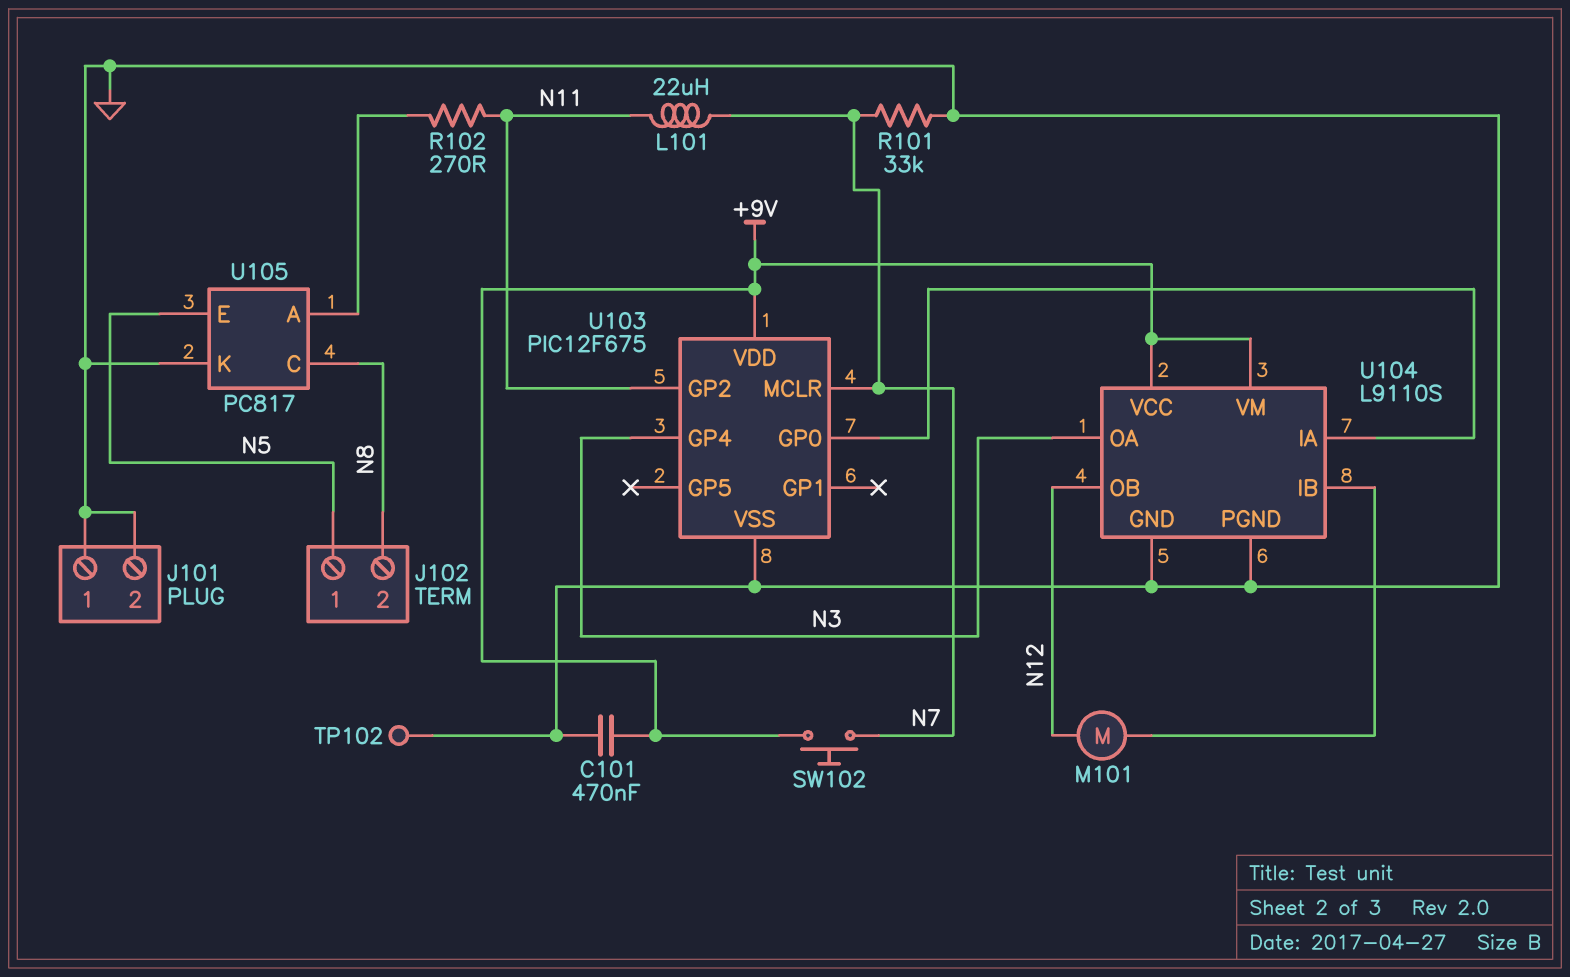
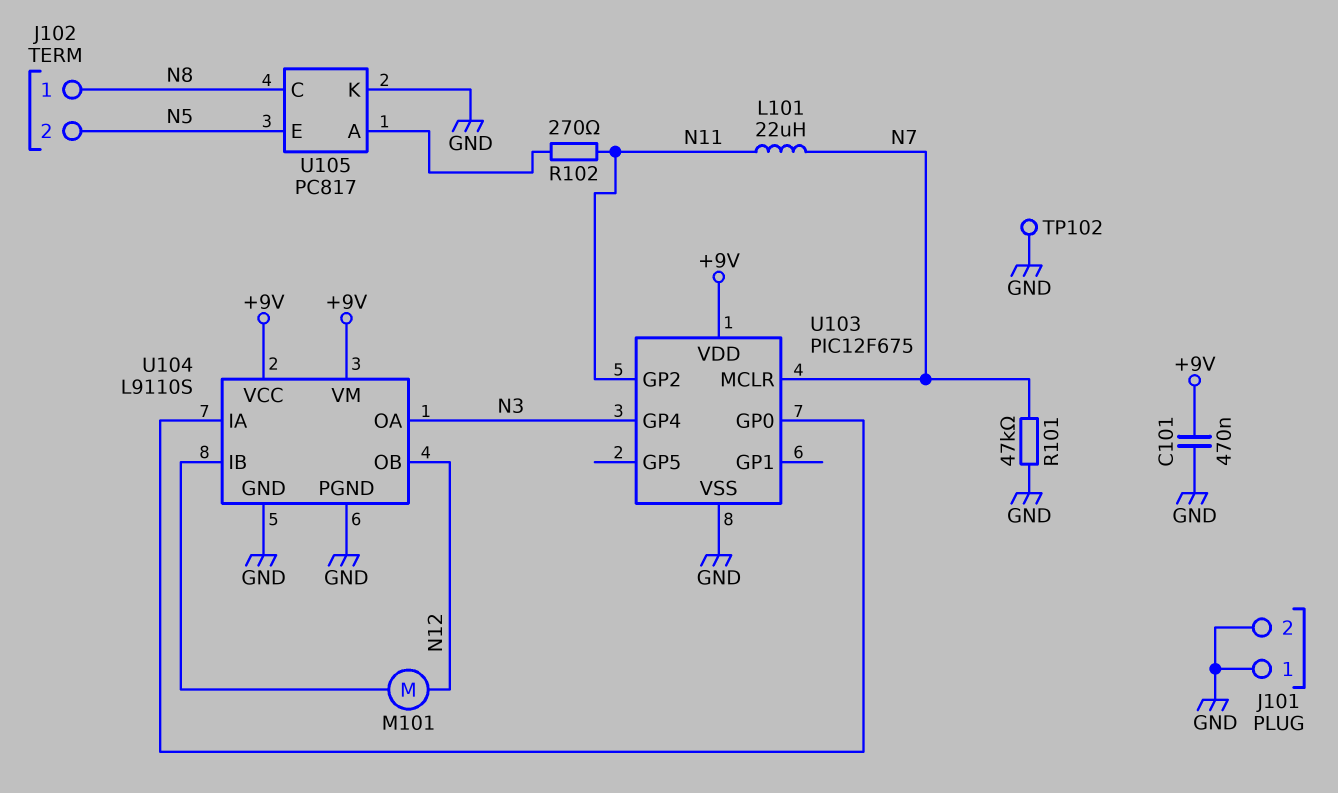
J102 pin 1: N5 -> N8
J102 pin 2: N8 -> N5
R101: 33k (GND, N7) -> 47k (GND, N7)
SW102: button (+9V, N7) -> none

